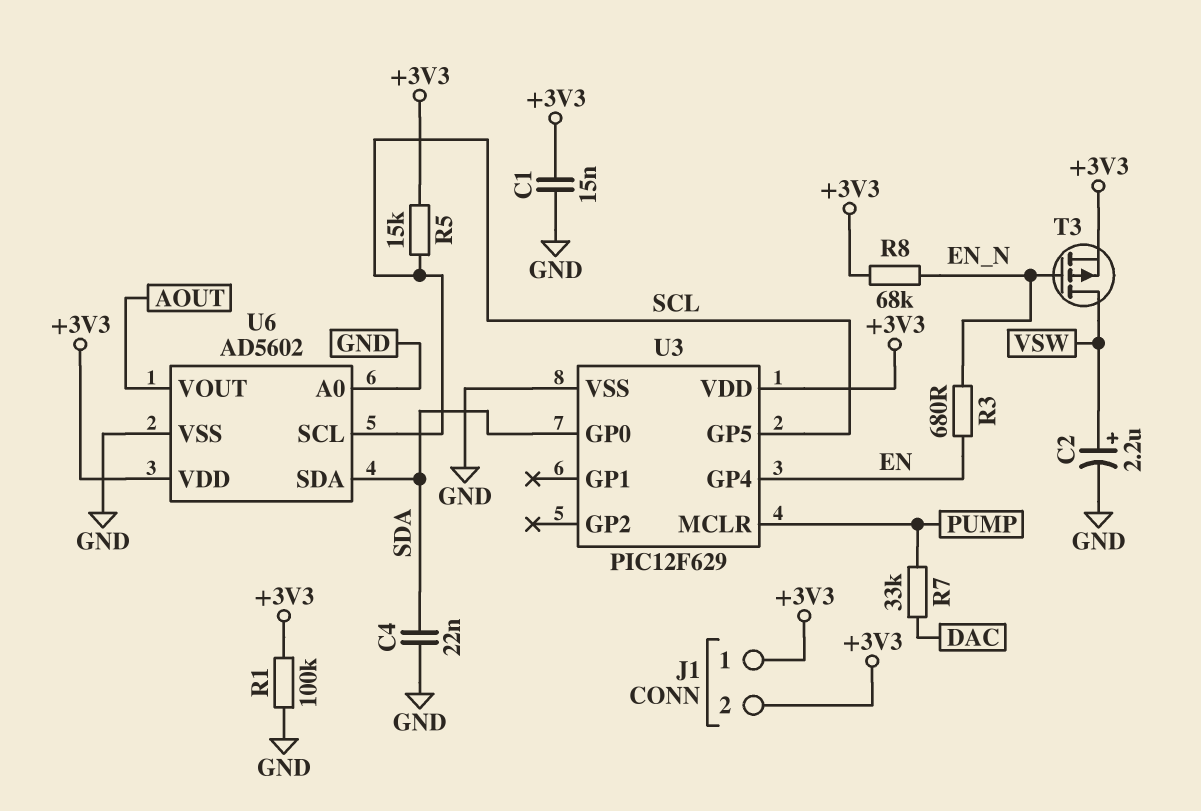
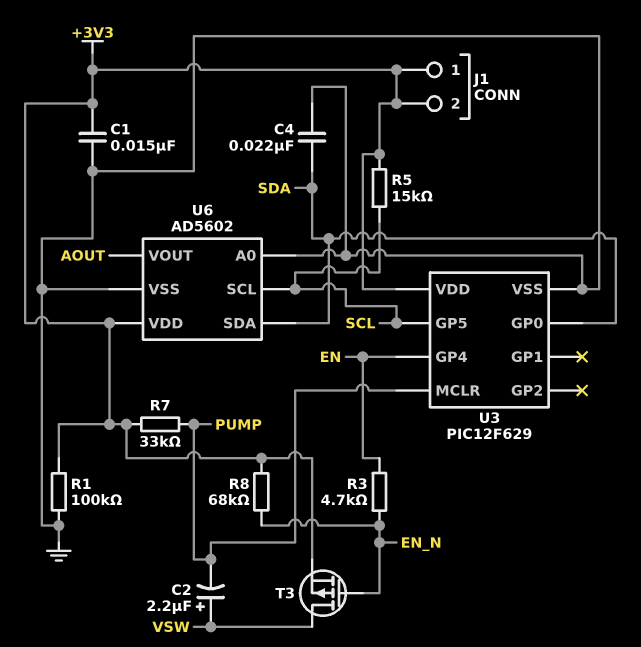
C2: 2.2uF (plus VSW, minus GND) -> 2.2uF (plus VSW, minus PUMP)
R3: 680 (EN, EN_N) -> 4.7k (EN, EN_N)
R7: 33k (DAC, PUMP) -> 33k (+3V3, PUMP)

